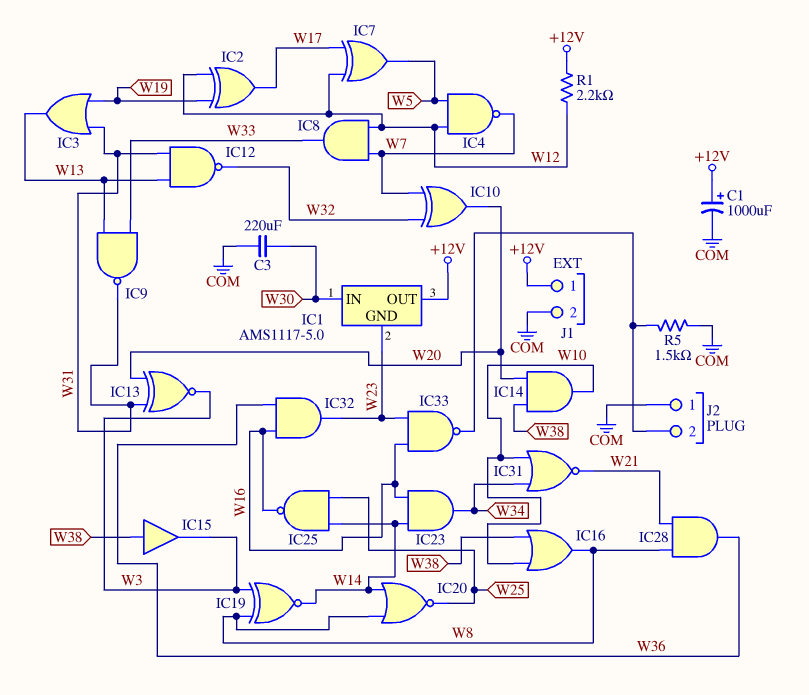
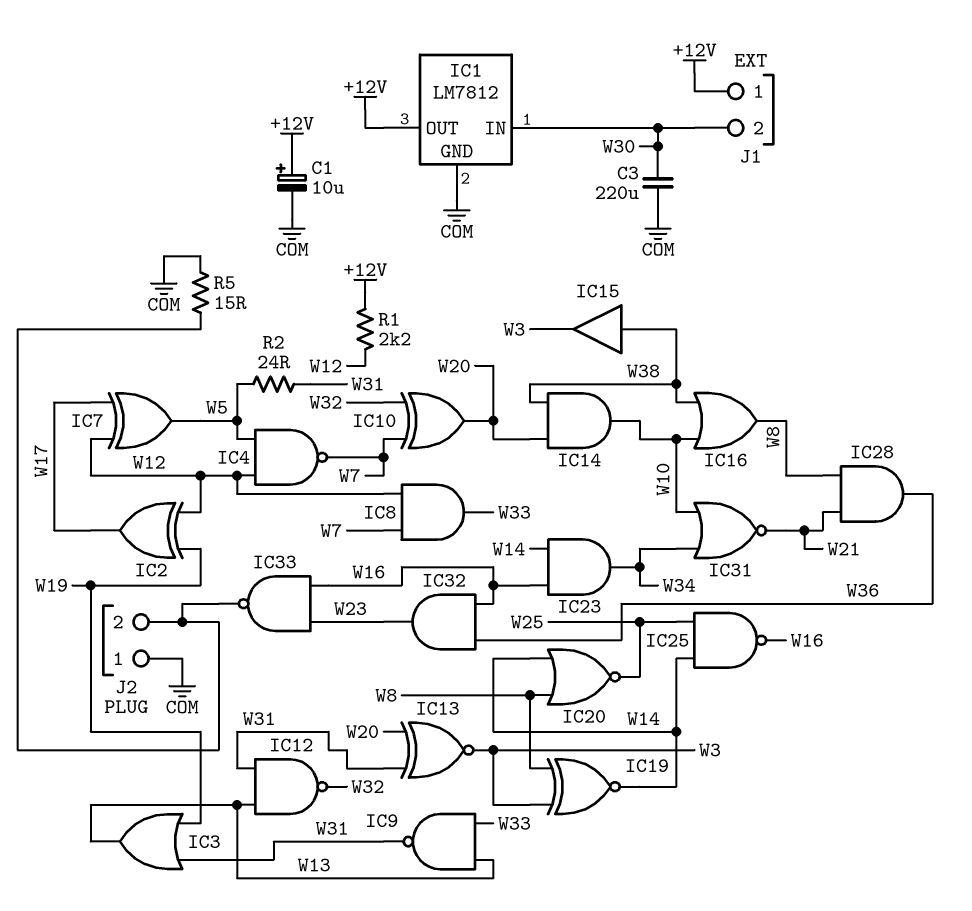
C1: 1000uF (plus +12V, minus COM) -> 10uF (plus +12V, minus COM)
IC1: AMS1117-5.0 -> LM7812
IC1 pin GND: W23 -> COM
J1 pin 2: COM -> W30
R2: none -> 24 (W5, W31)
R5: 1.5k (COM, J2/2) -> 15 (COM, J2/2)

